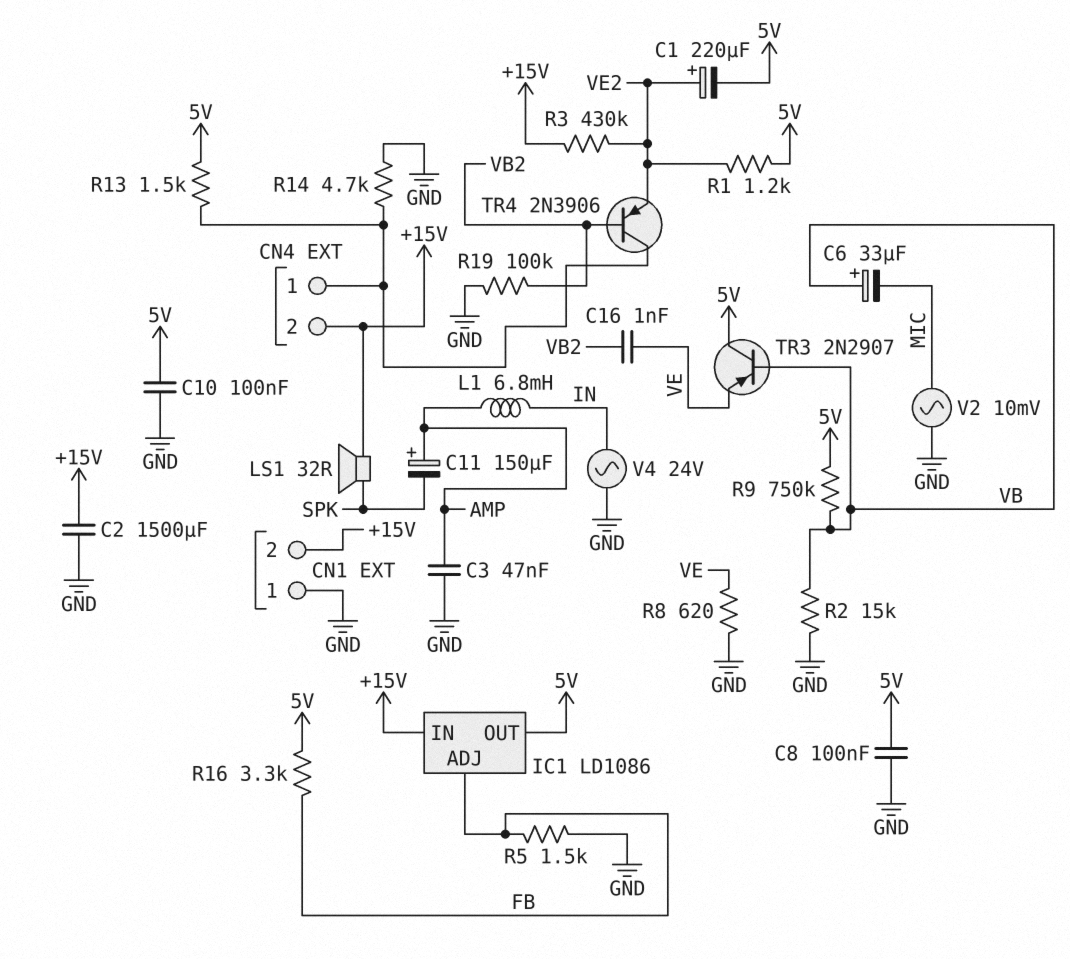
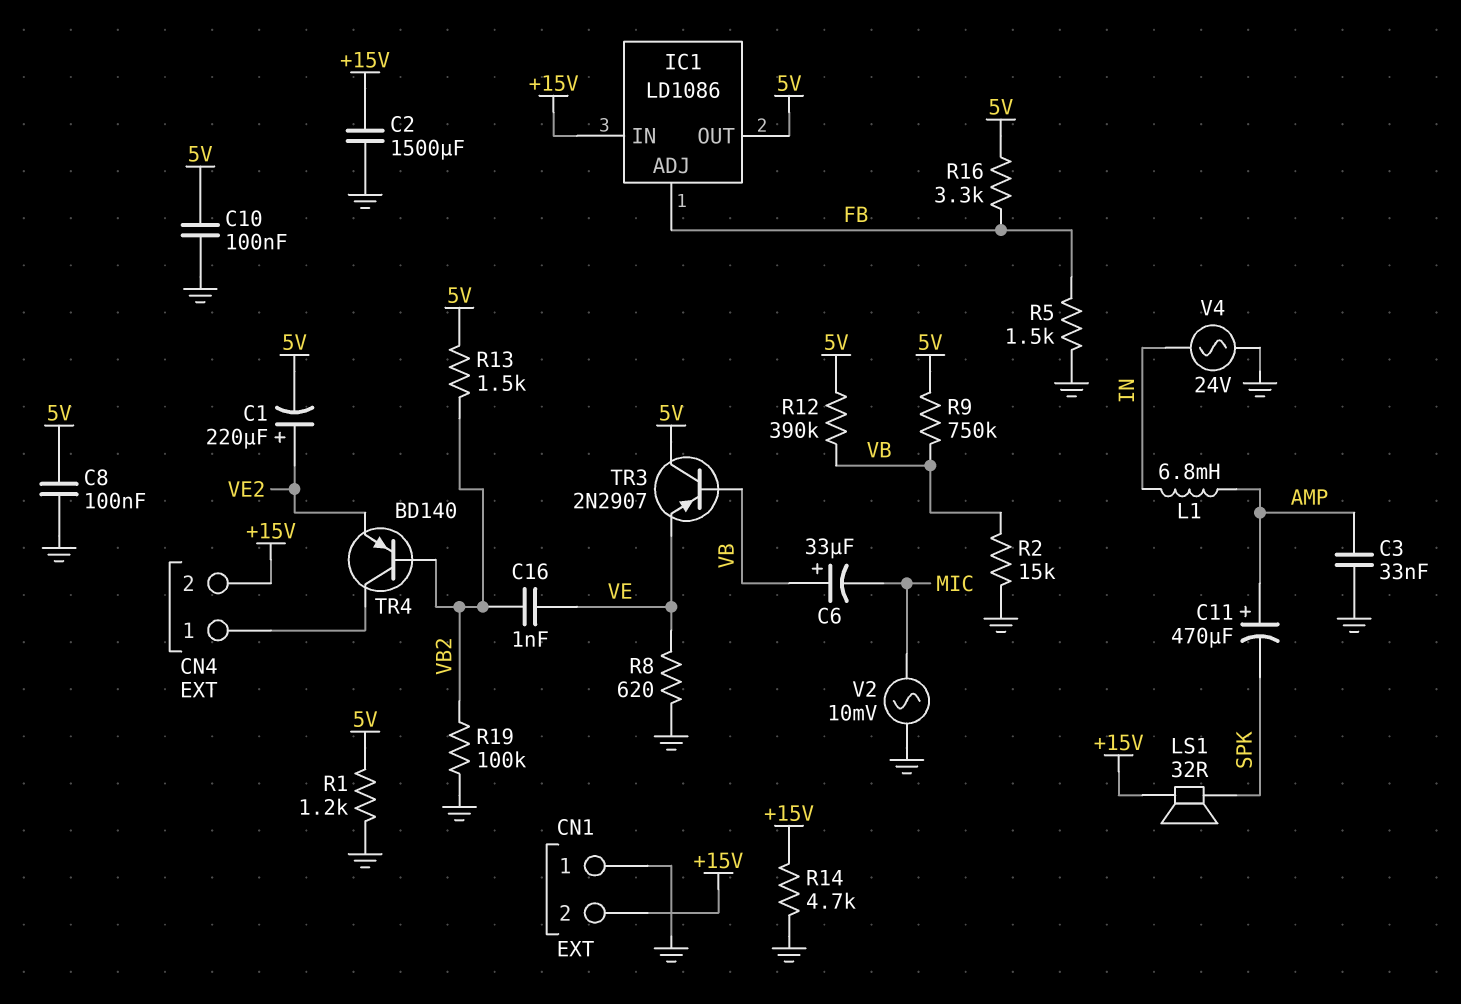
C3: 47nF (AMP, GND) -> 33nF (AMP, GND)
C11: 150uF (plus AMP, minus SPK) -> 470uF (plus AMP, minus SPK)
R1: 1.2k (5V, VE2) -> 1.2k (5V, GND)
R3: 430k (+15V, VE2) -> none
R12: none -> 390k (5V, VB)
R13: 1.5k (5V, CN4/1) -> 1.5k (5V, VB2)
R14: 4.7k (CN4/1, GND) -> 4.7k (+15V, GND)
TR4: PNP 2N3906 (B VB2, C CN4/1, E VE2) -> PNP BD140 (B VB2, C CN4/1, E VE2)

